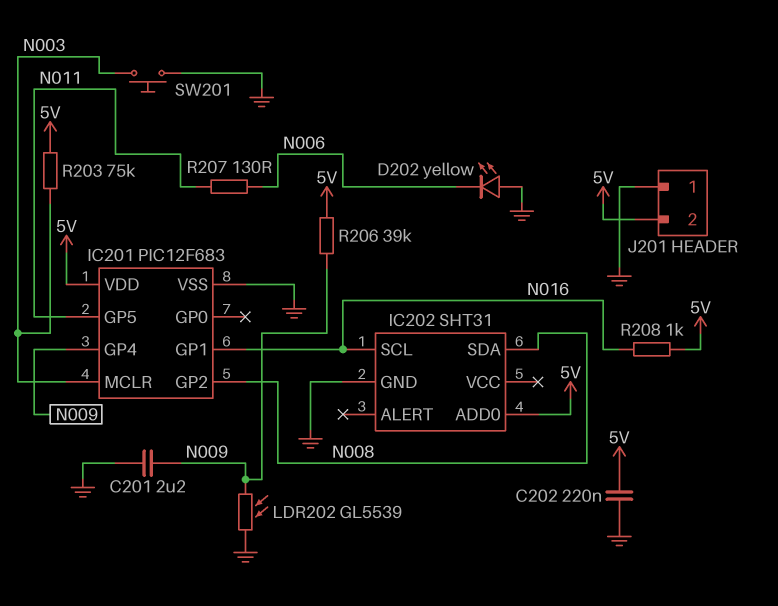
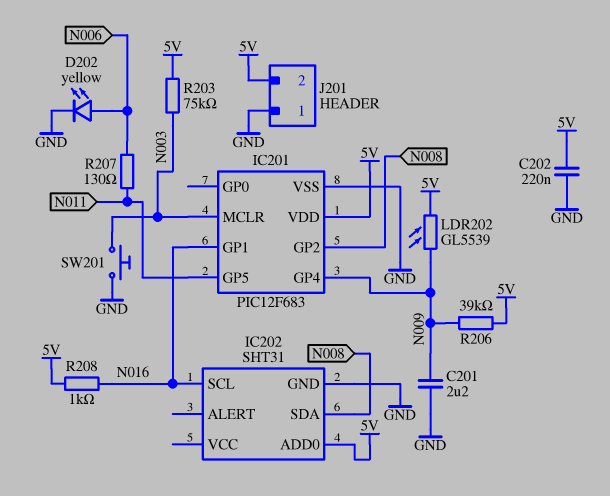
D202: LED yellow (A GND, K N006) -> LED yellow (A N006, K GND)
LDR202: GL5539 (GND, N009) -> GL5539 (5V, N009)

